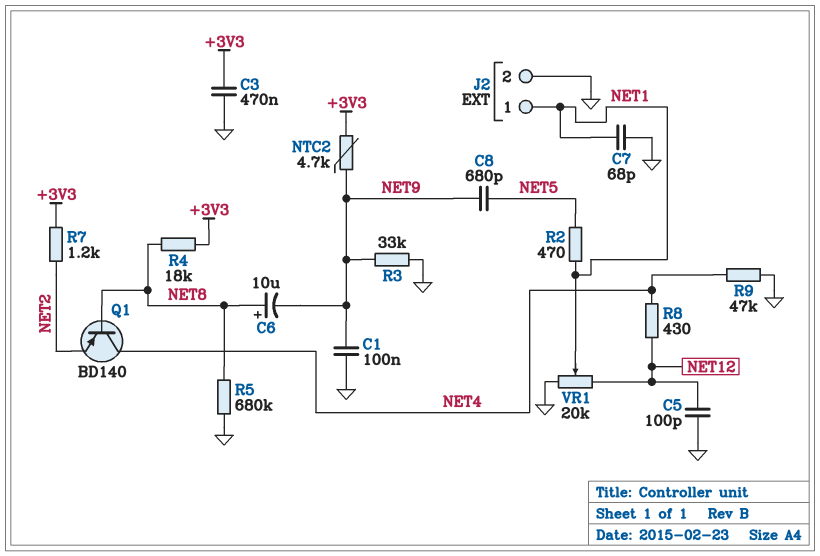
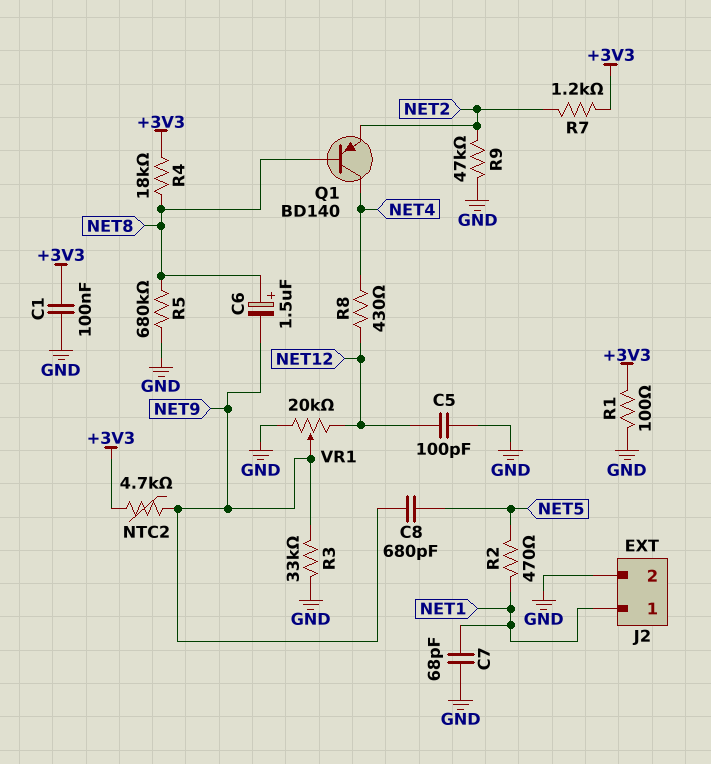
C1: 100nF (GND, NET9) -> 100nF (+3V3, GND)
C3: 470nF (+3V3, GND) -> none
C6: 10uF (plus NET8, minus NET9) -> 1.5uF (plus NET8, minus NET9)
R1: none -> 100 (+3V3, GND)
R9: 47k (GND, NET4) -> 47k (GND, NET2)
VR1: 20k (GND, NET12, wiper NET1) -> 20k (GND, NET12, wiper NET9)

